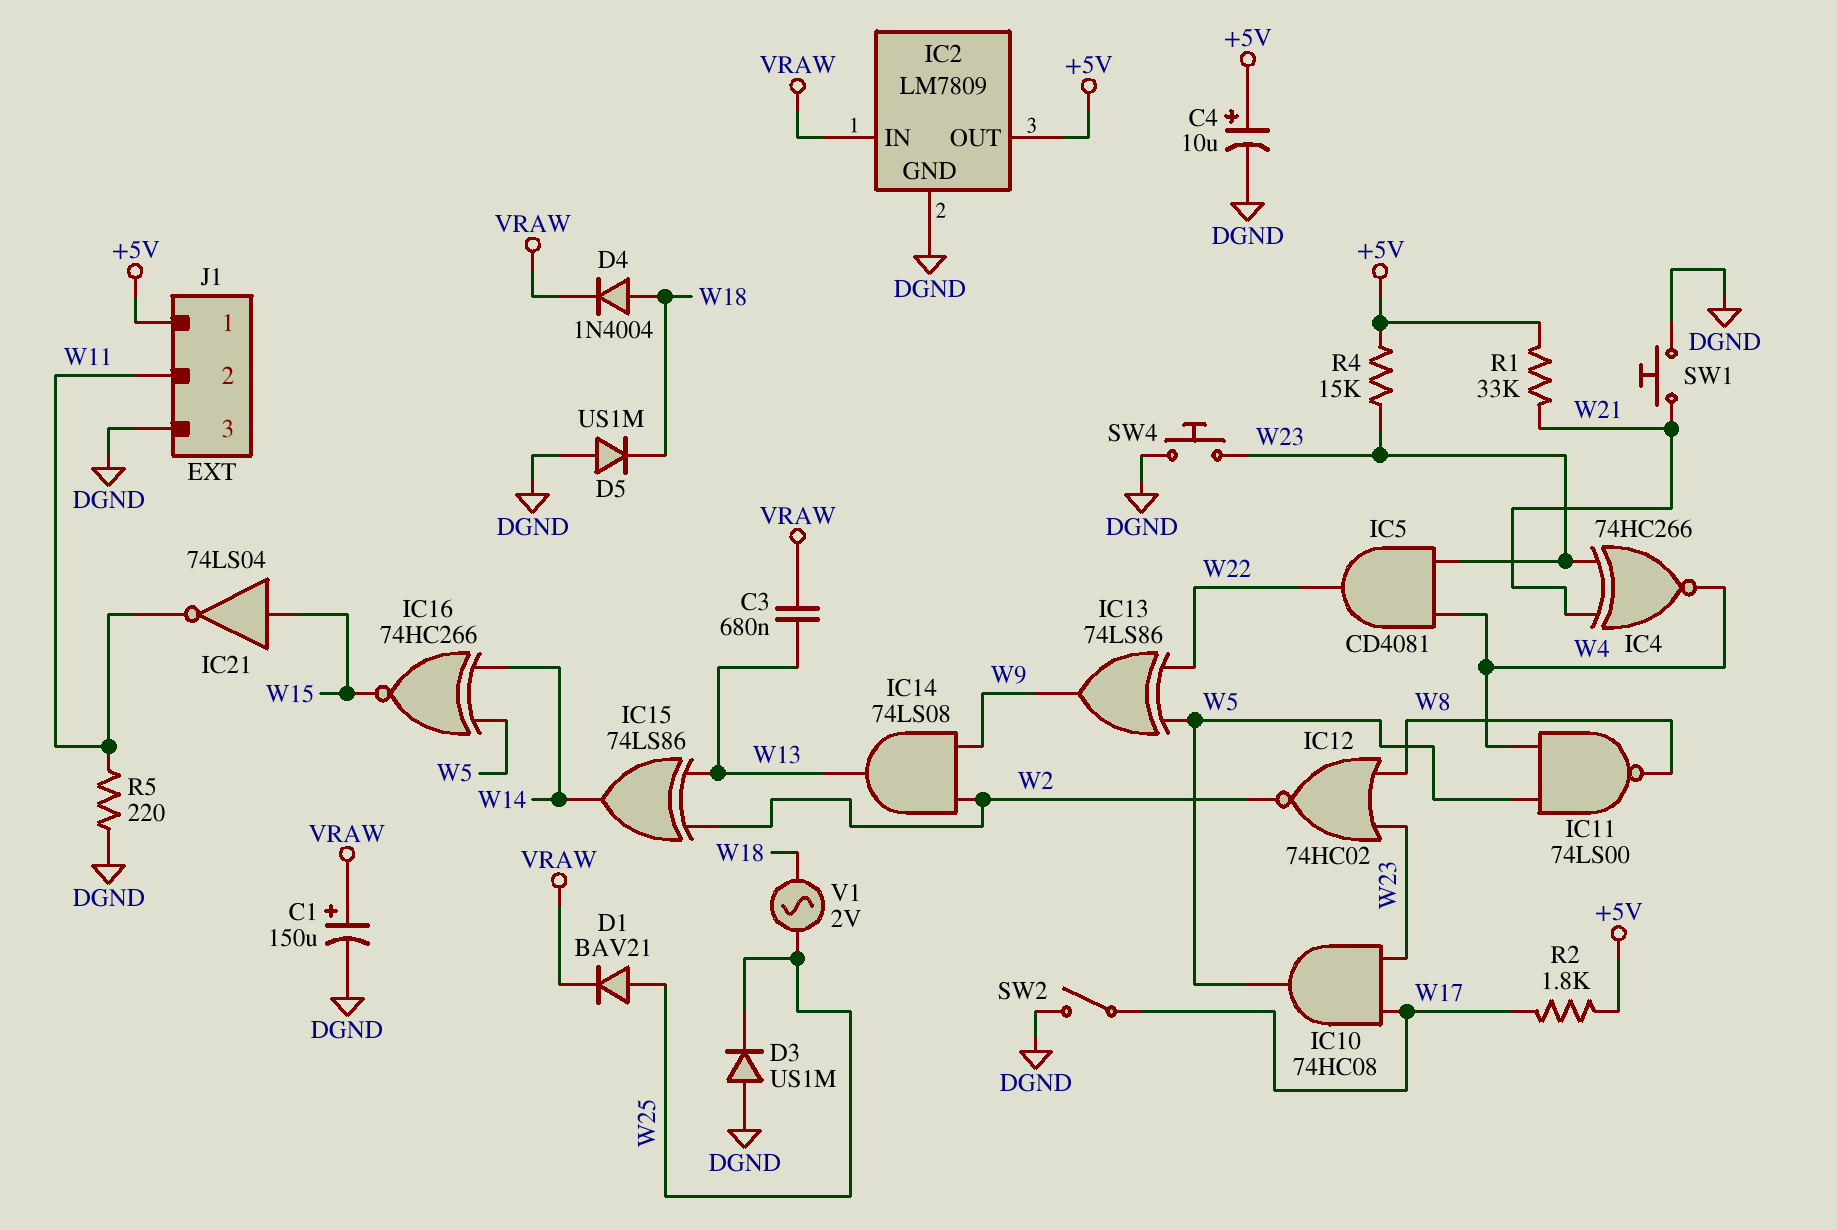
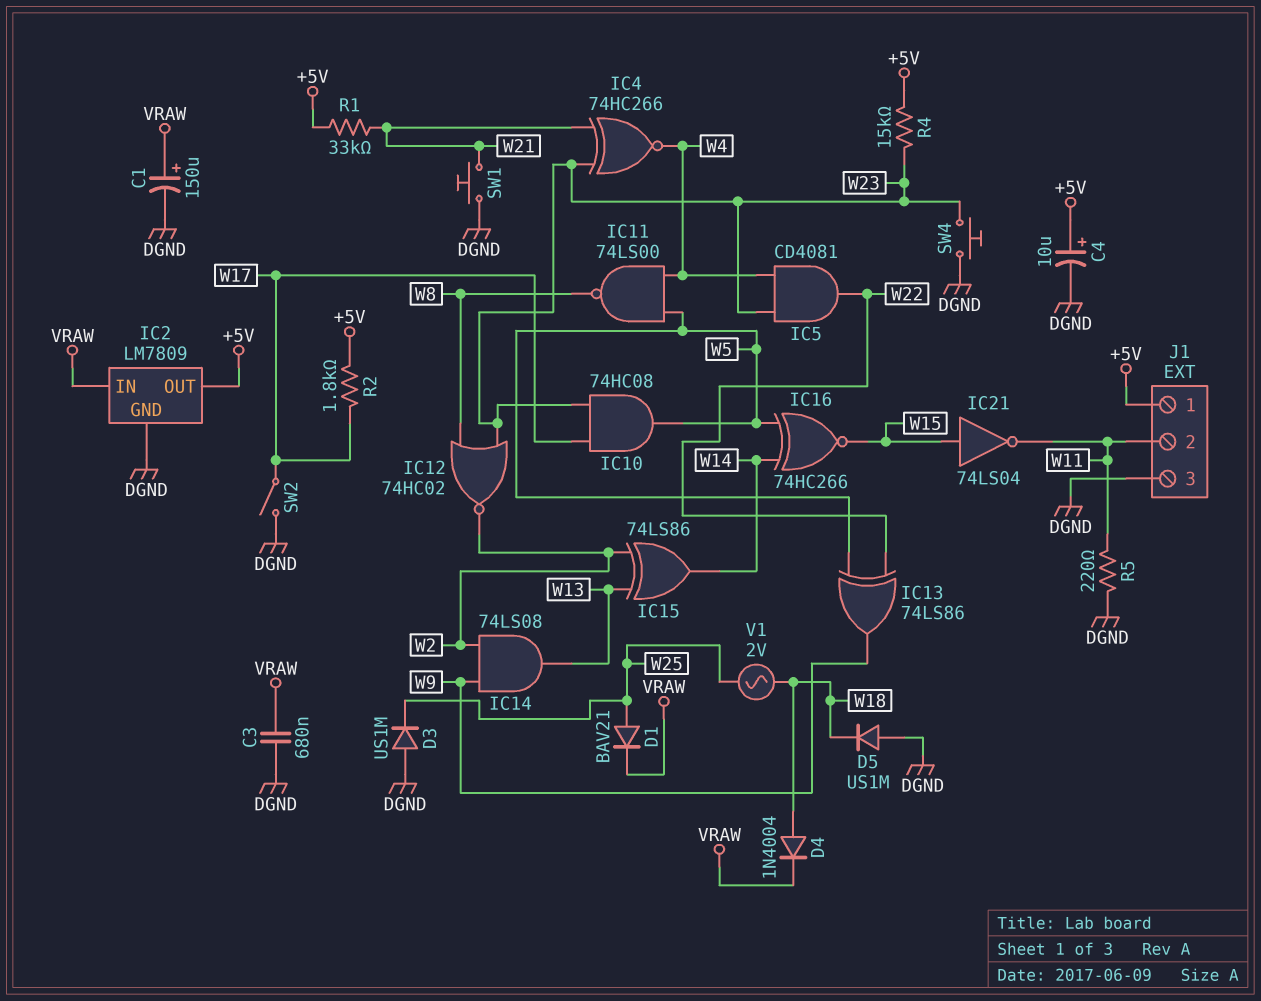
C3: 680nF (VRAW, W13) -> 680nF (DGND, VRAW)

